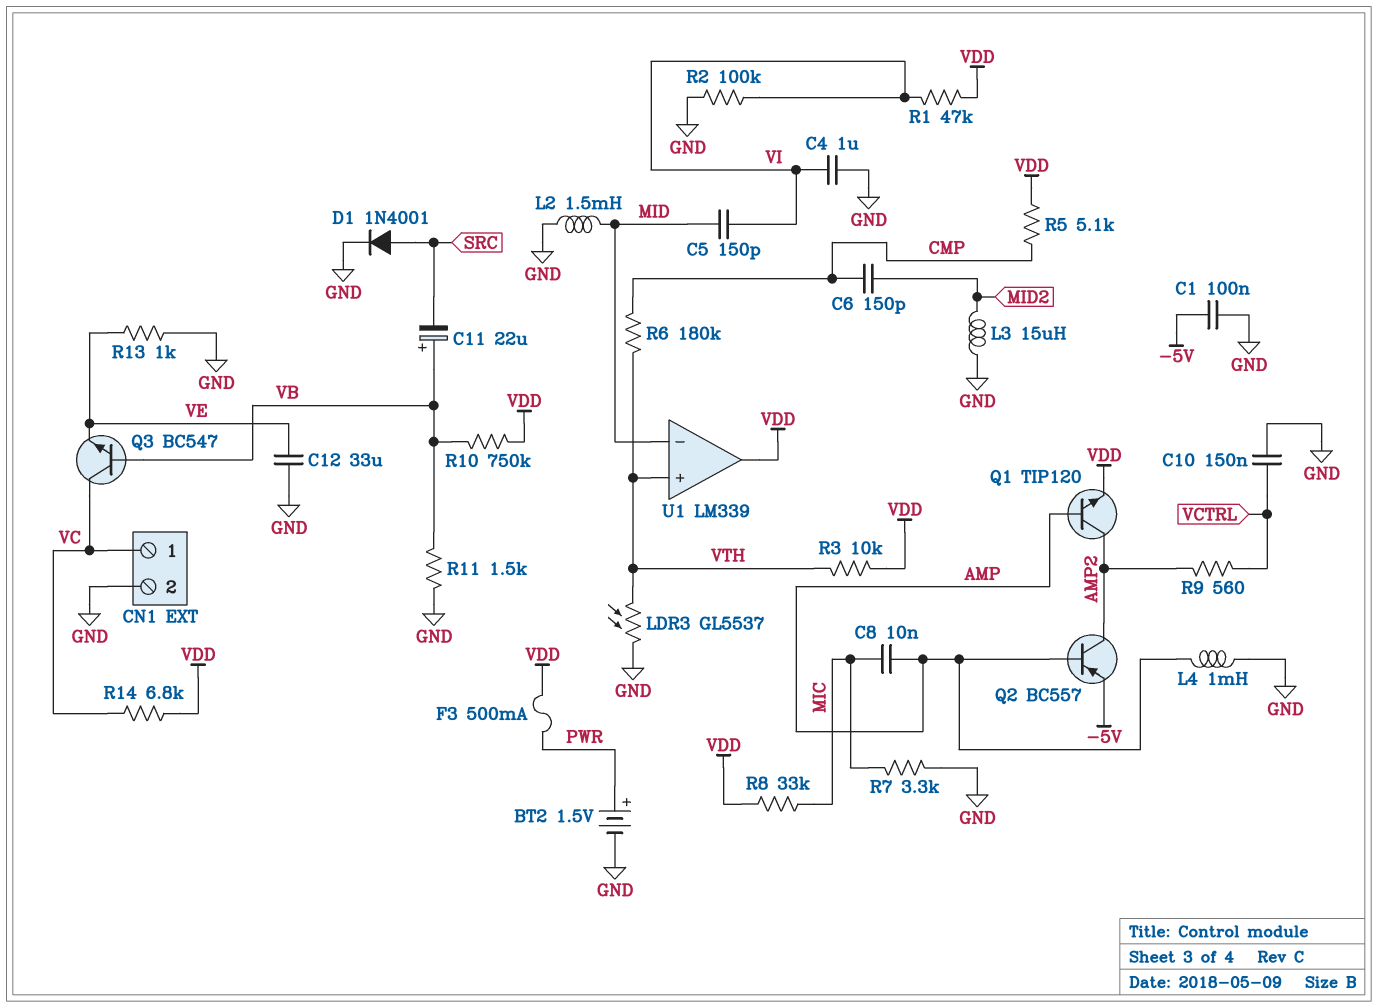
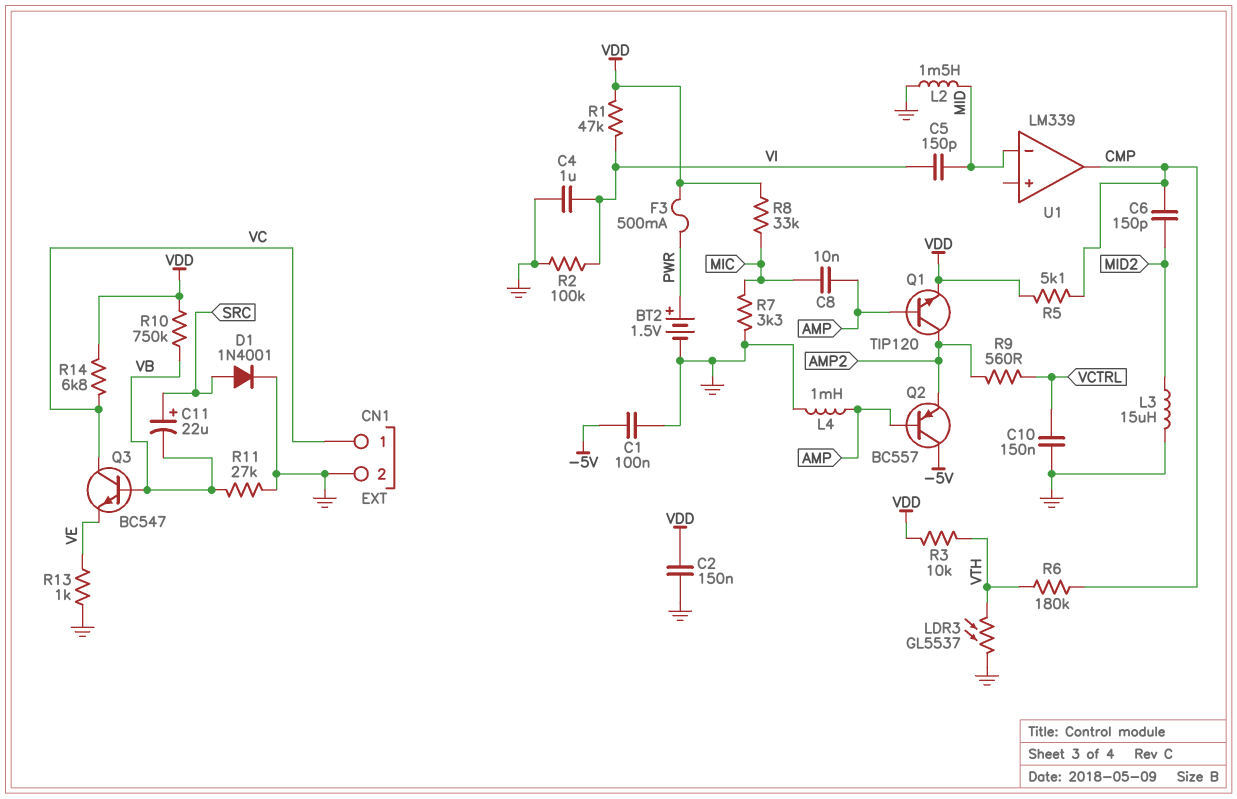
C2: none -> 150nF (GND, VDD)
C11: 22uF (plus VB, minus SRC) -> 22uF (plus SRC, minus VB)
C12: 33uF (GND, VE) -> none
Q2: PNP BC557 (B AMP, C AMP2, E -5V) -> PNP BC557 (B AMP, C -5V, E AMP2)
R11: 1.5k (GND, VB) -> 27k (GND, VB)
U1 pin in+: VTH -> none
U1 pin out: VDD -> CMP

